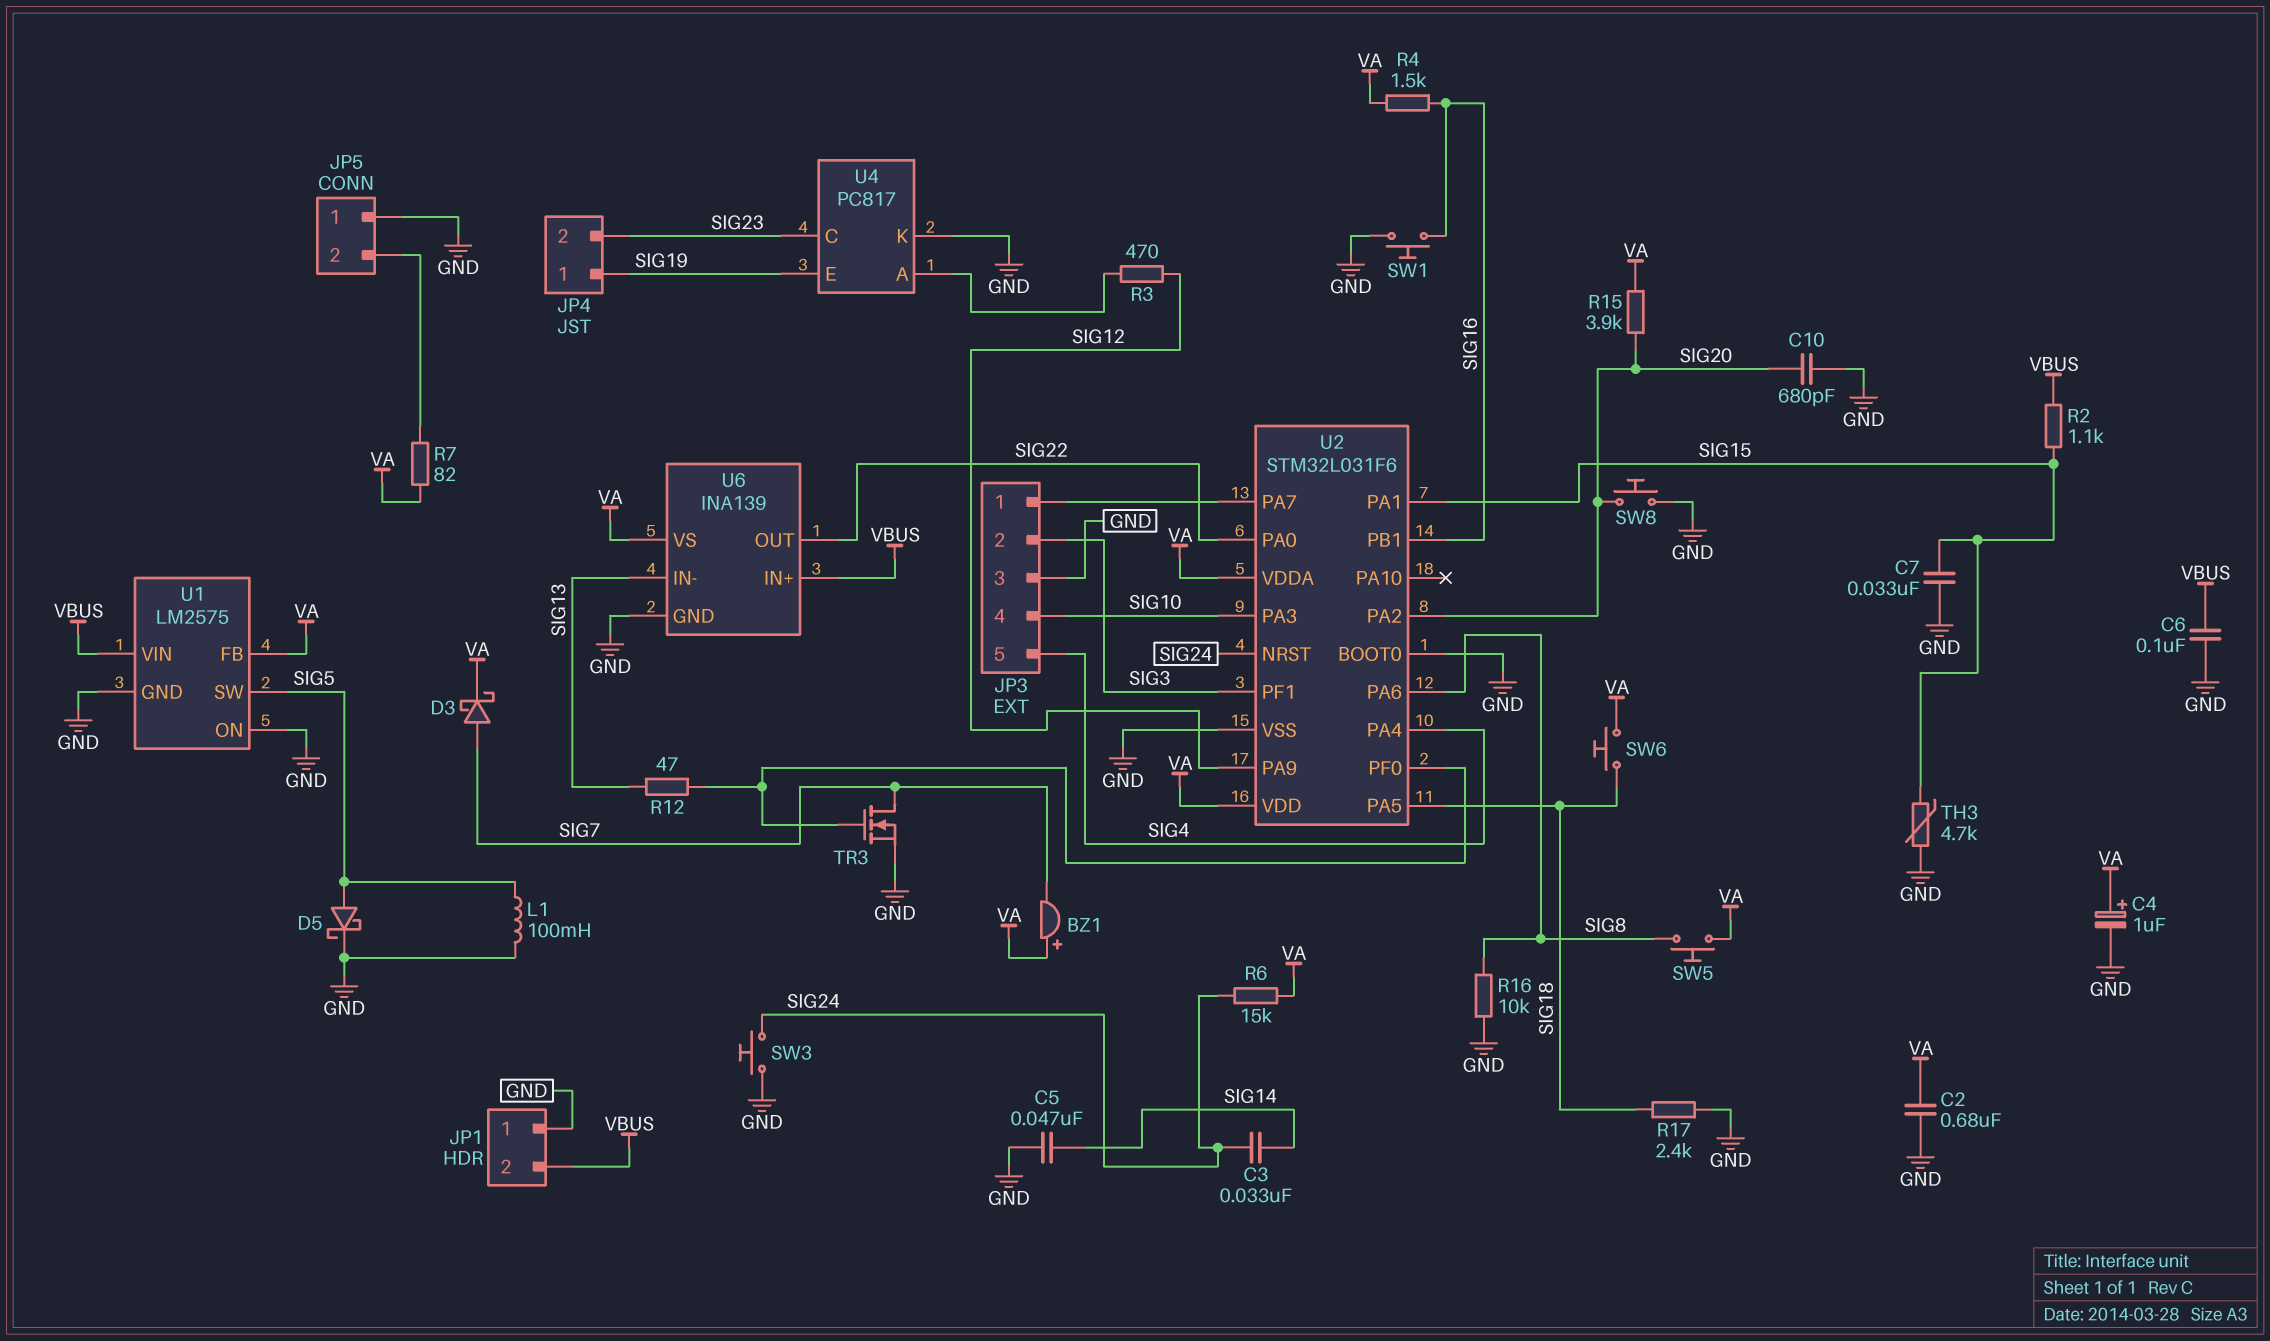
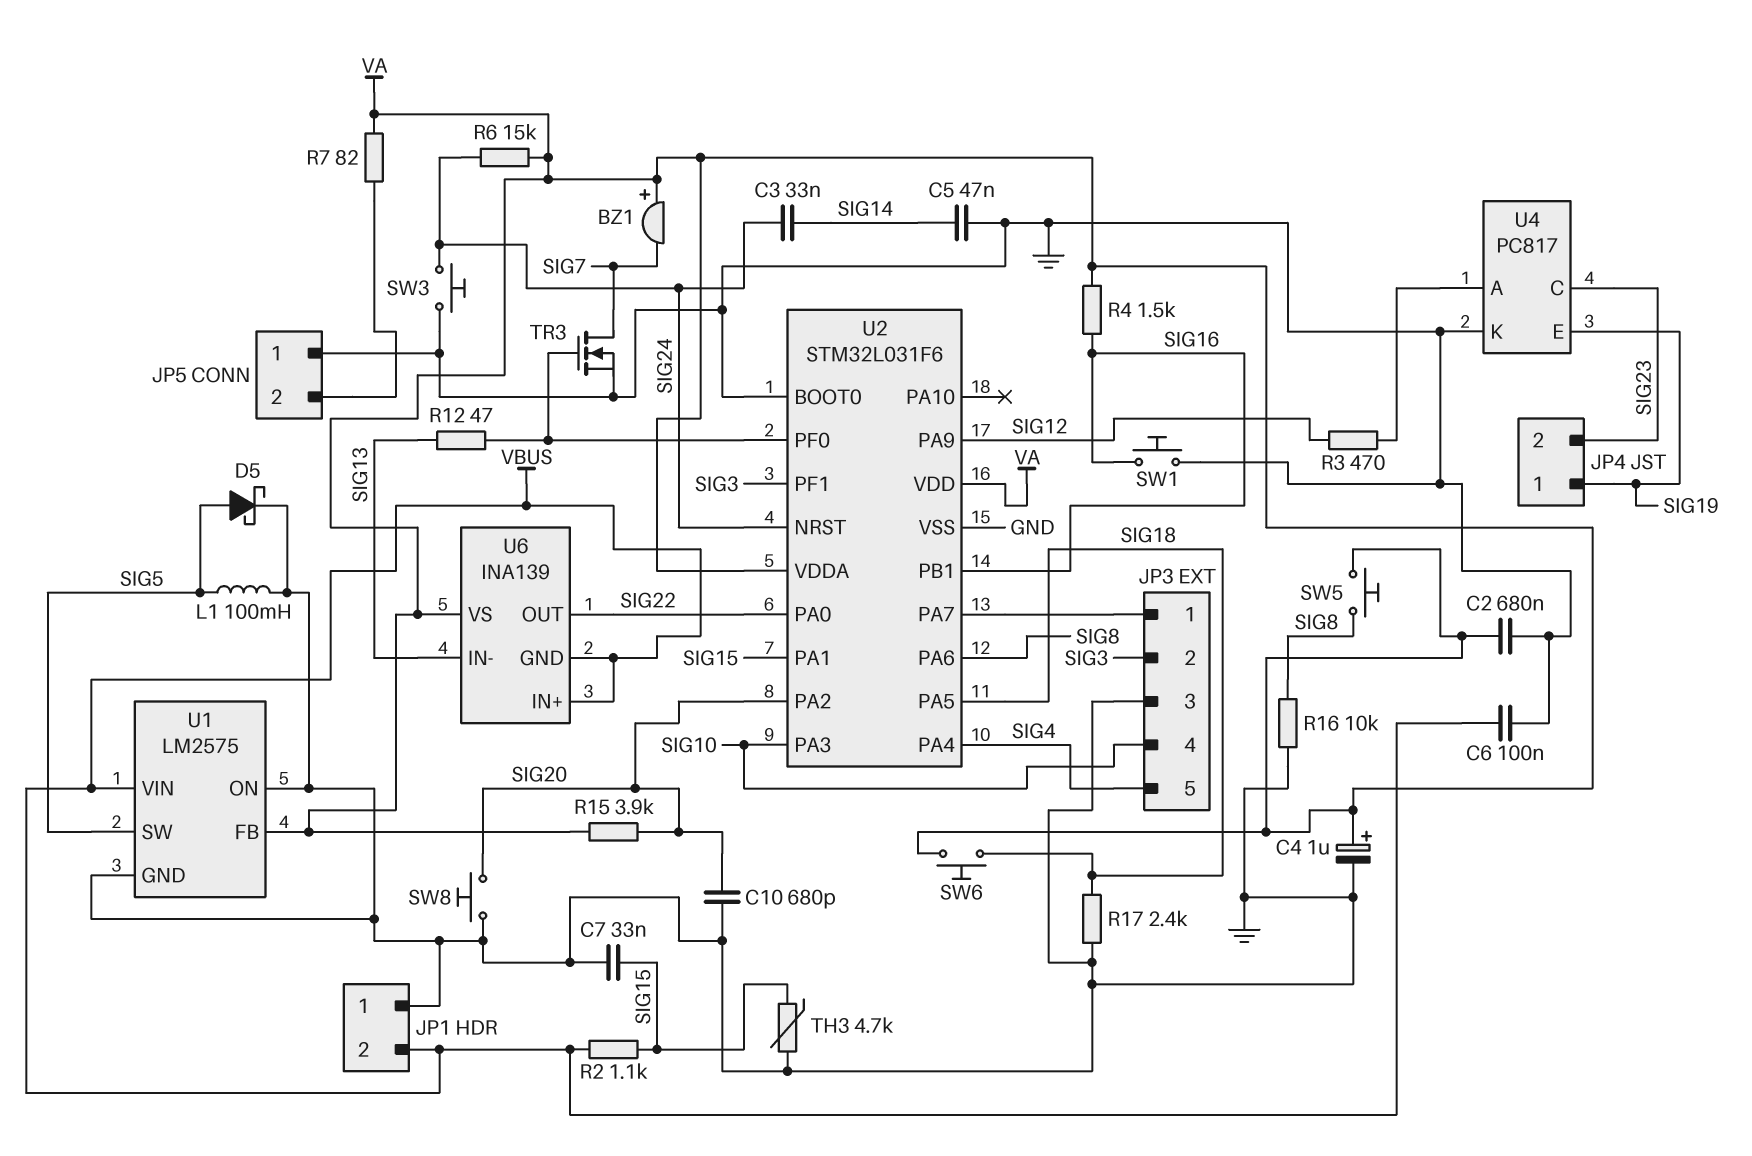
D3: schottky (A SIG7, K VA) -> none
U6 pin GND: GND -> VBUS

